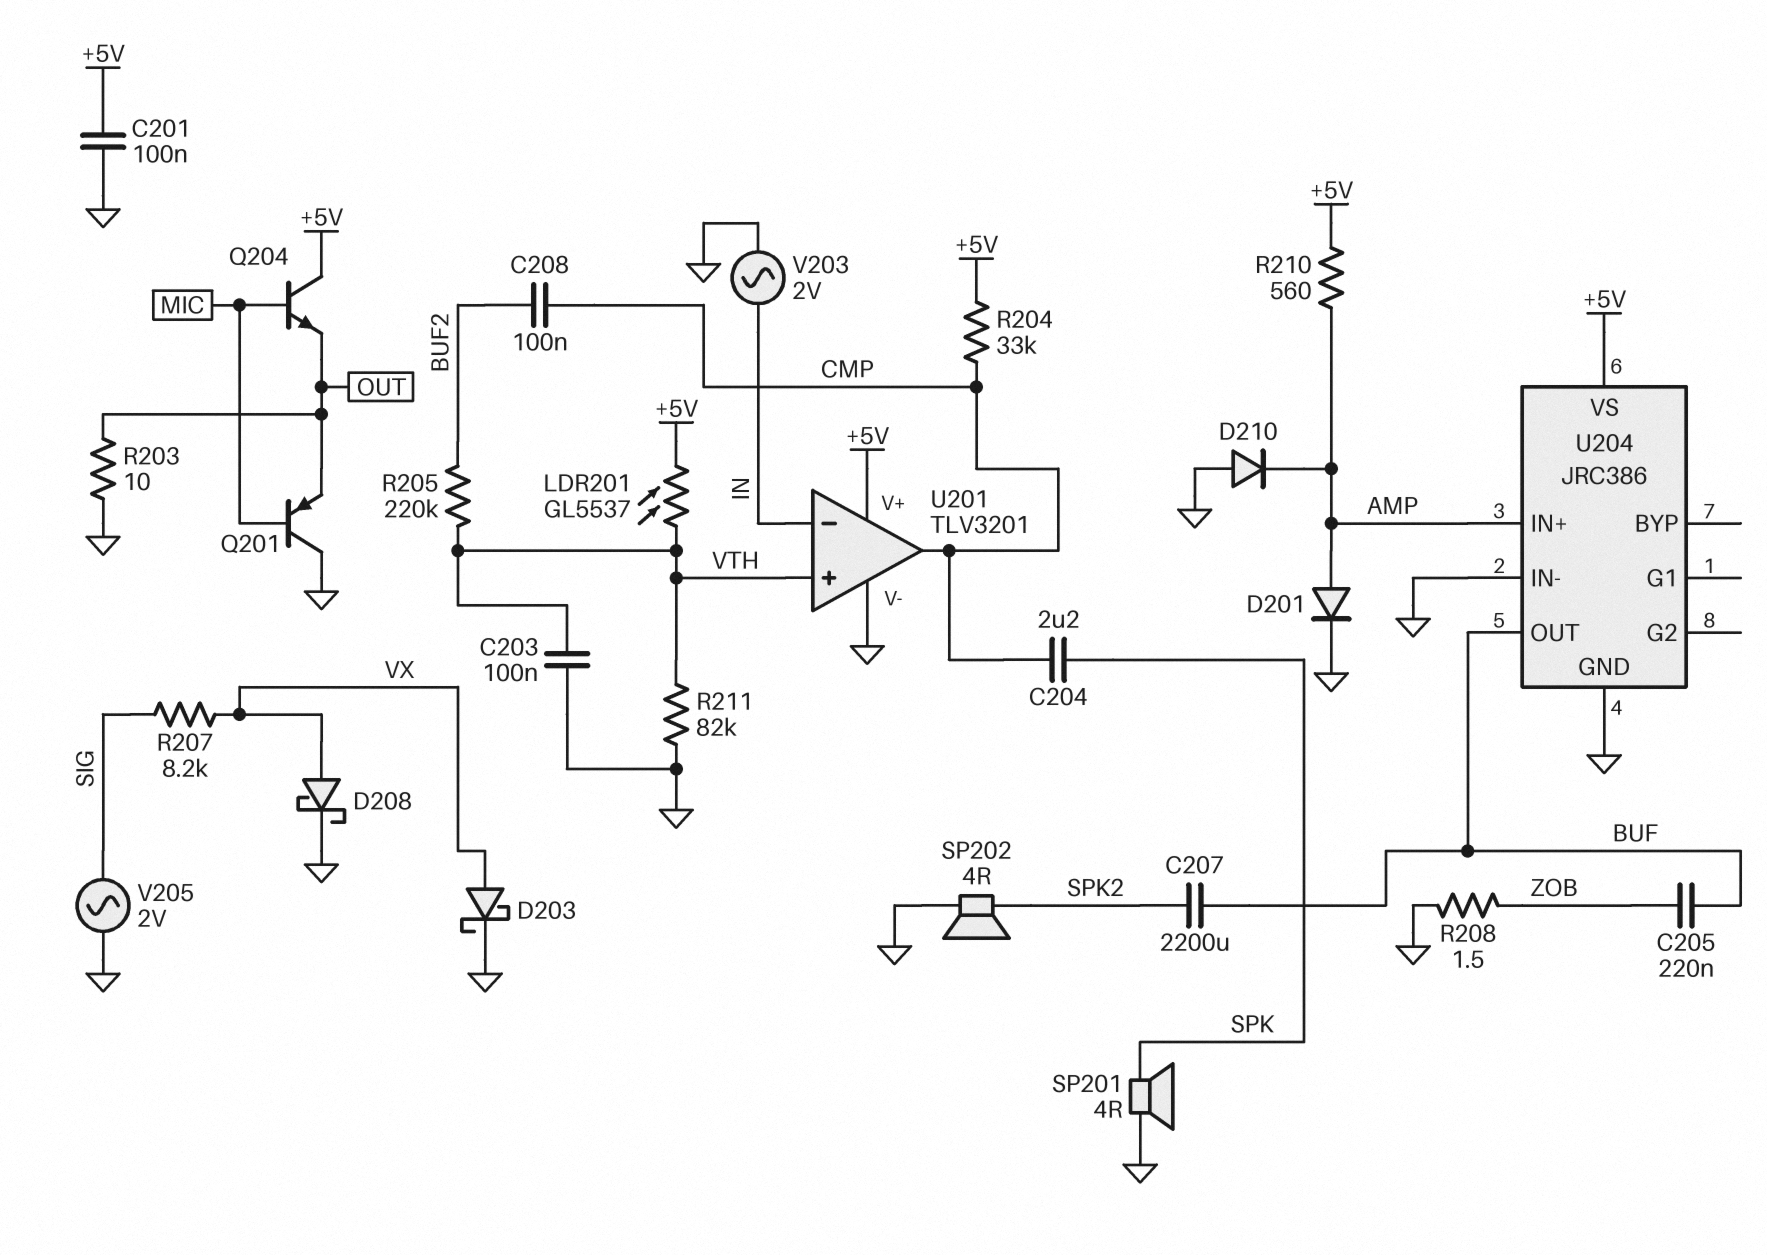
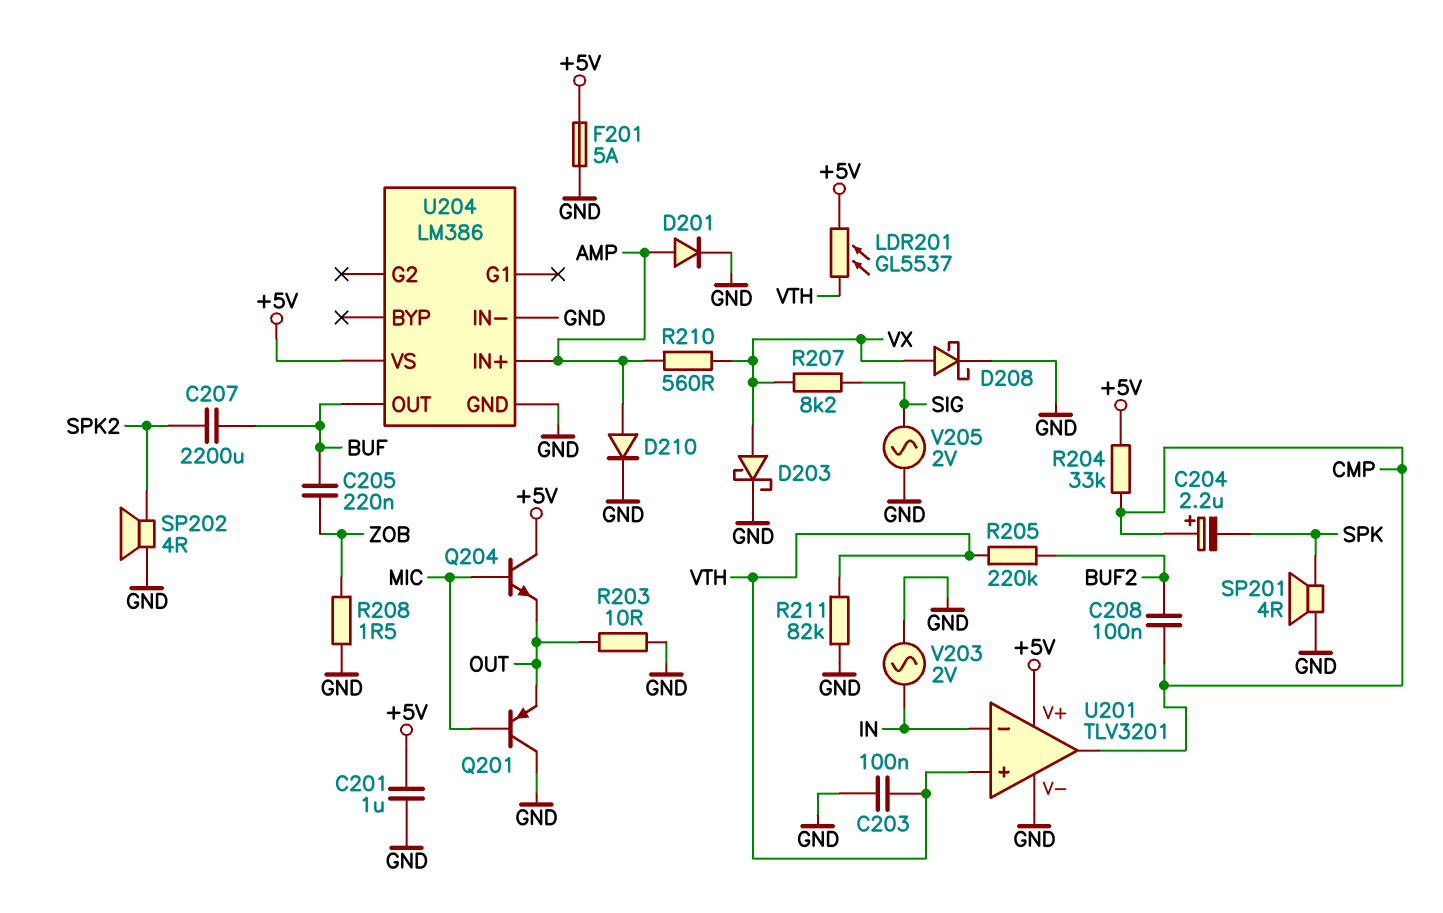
C201: 100nF (+5V, GND) -> 1uF (+5V, GND)
C204: 2.2uF (CMP, SPK) -> 2.2uF (plus CMP, minus SPK)
D210: diode (A GND, K AMP) -> diode (A AMP, K GND)
F201: none -> 5A (+5V, GND)
R210: 560 (+5V, AMP) -> 560 (AMP, VX)
U204: JRC386 -> LM386

